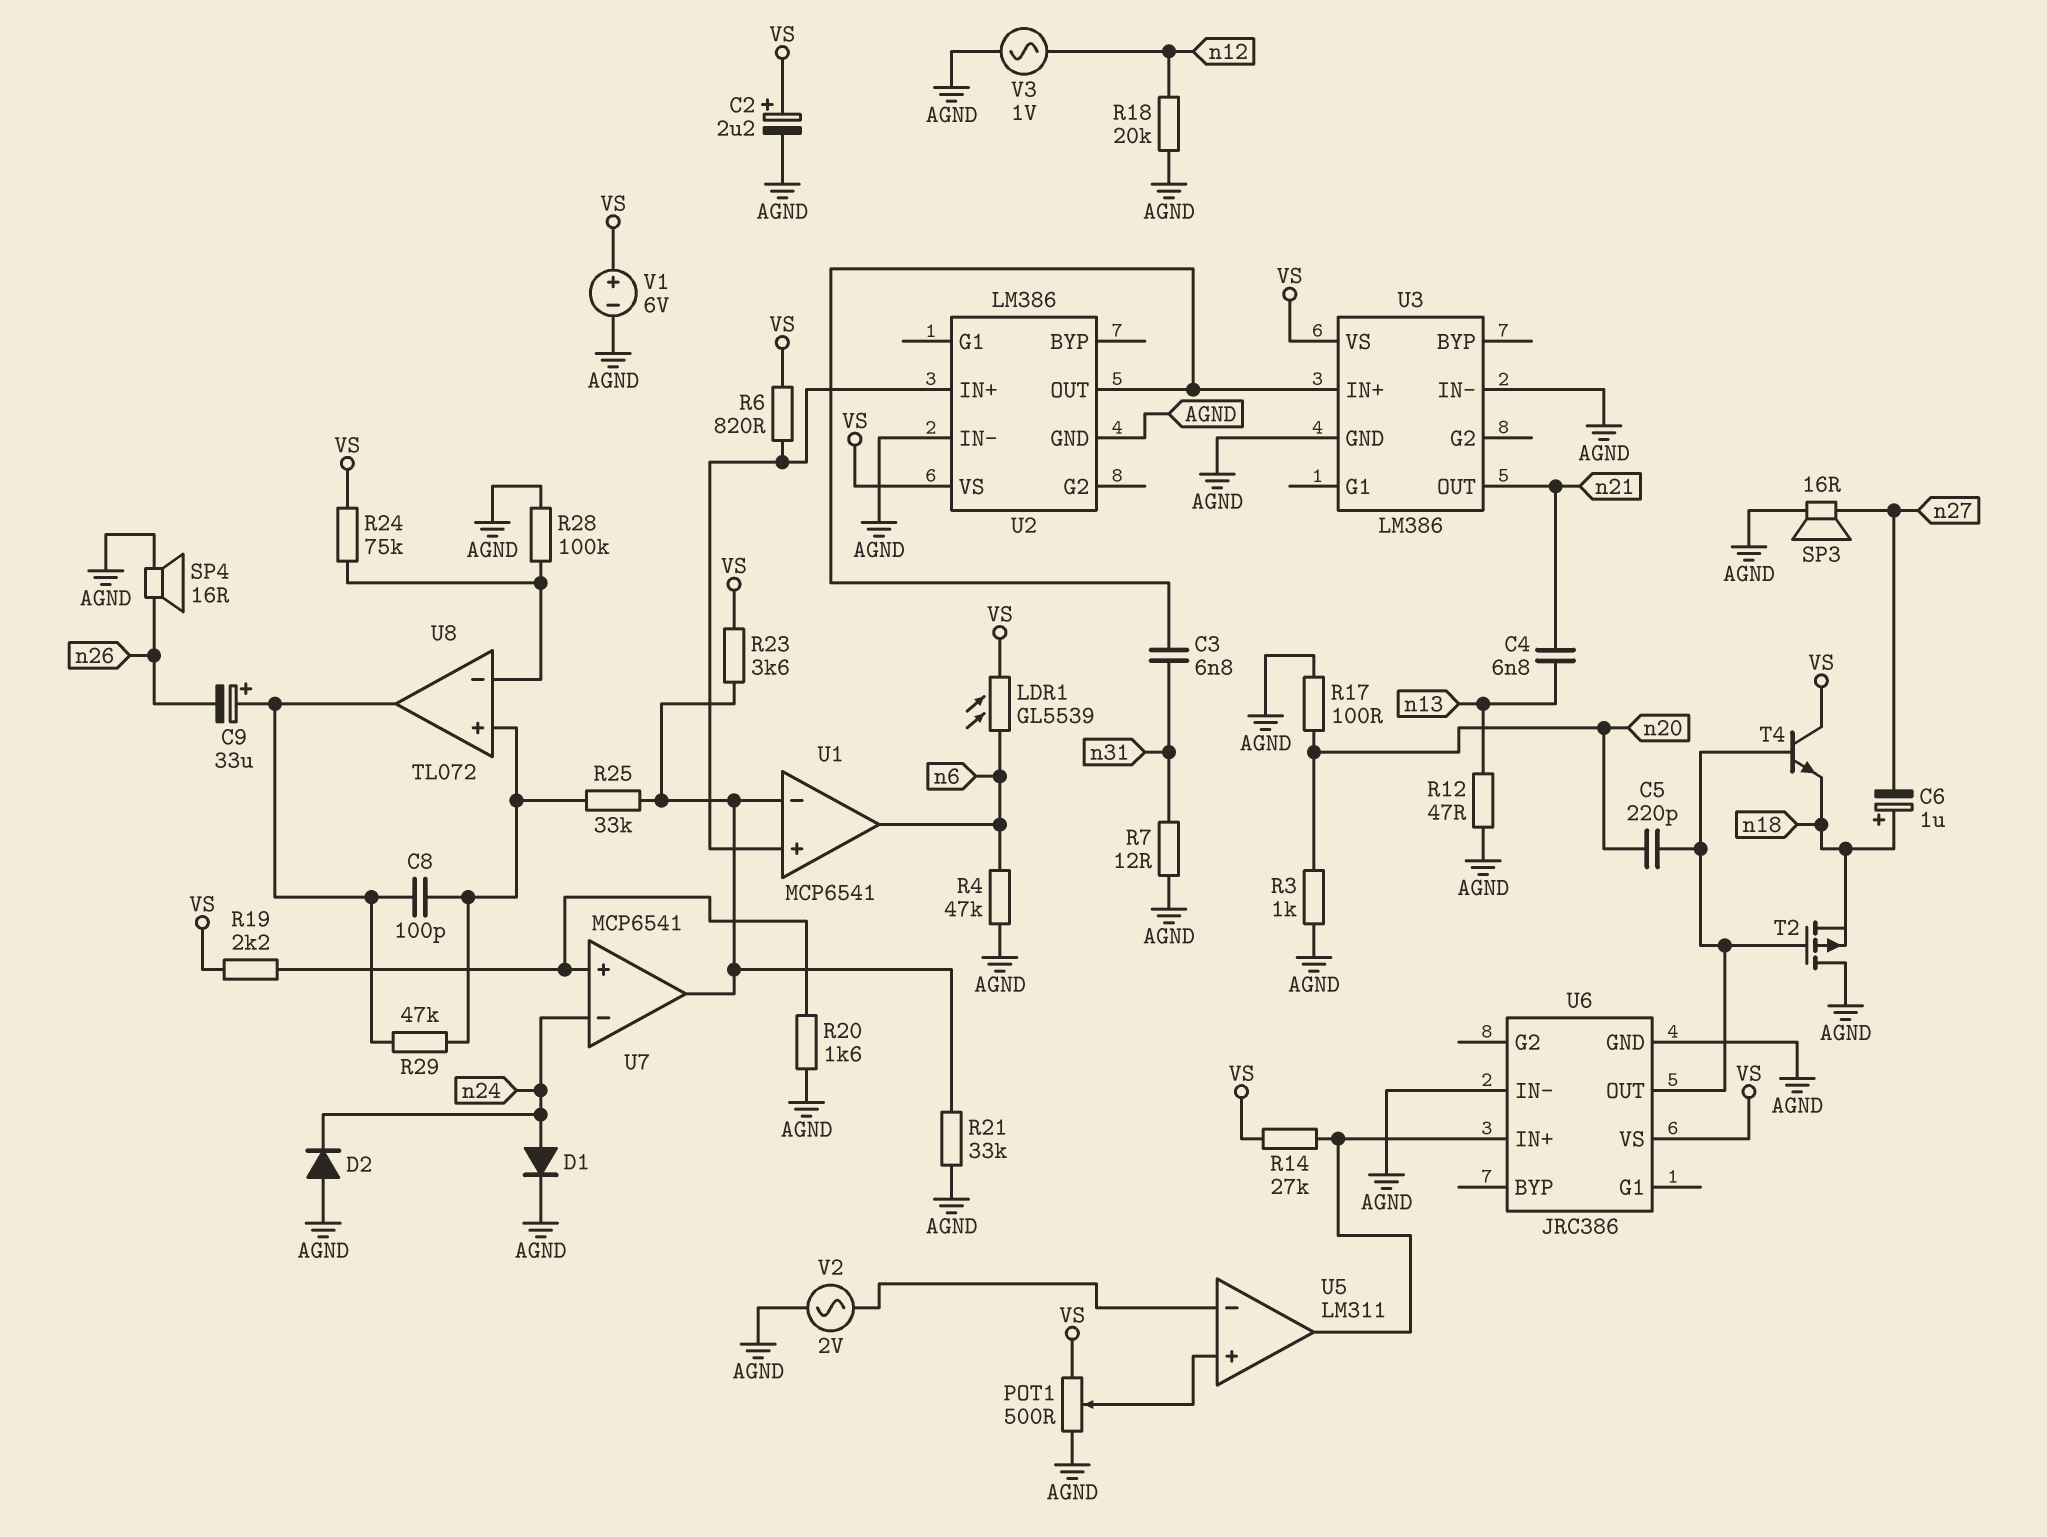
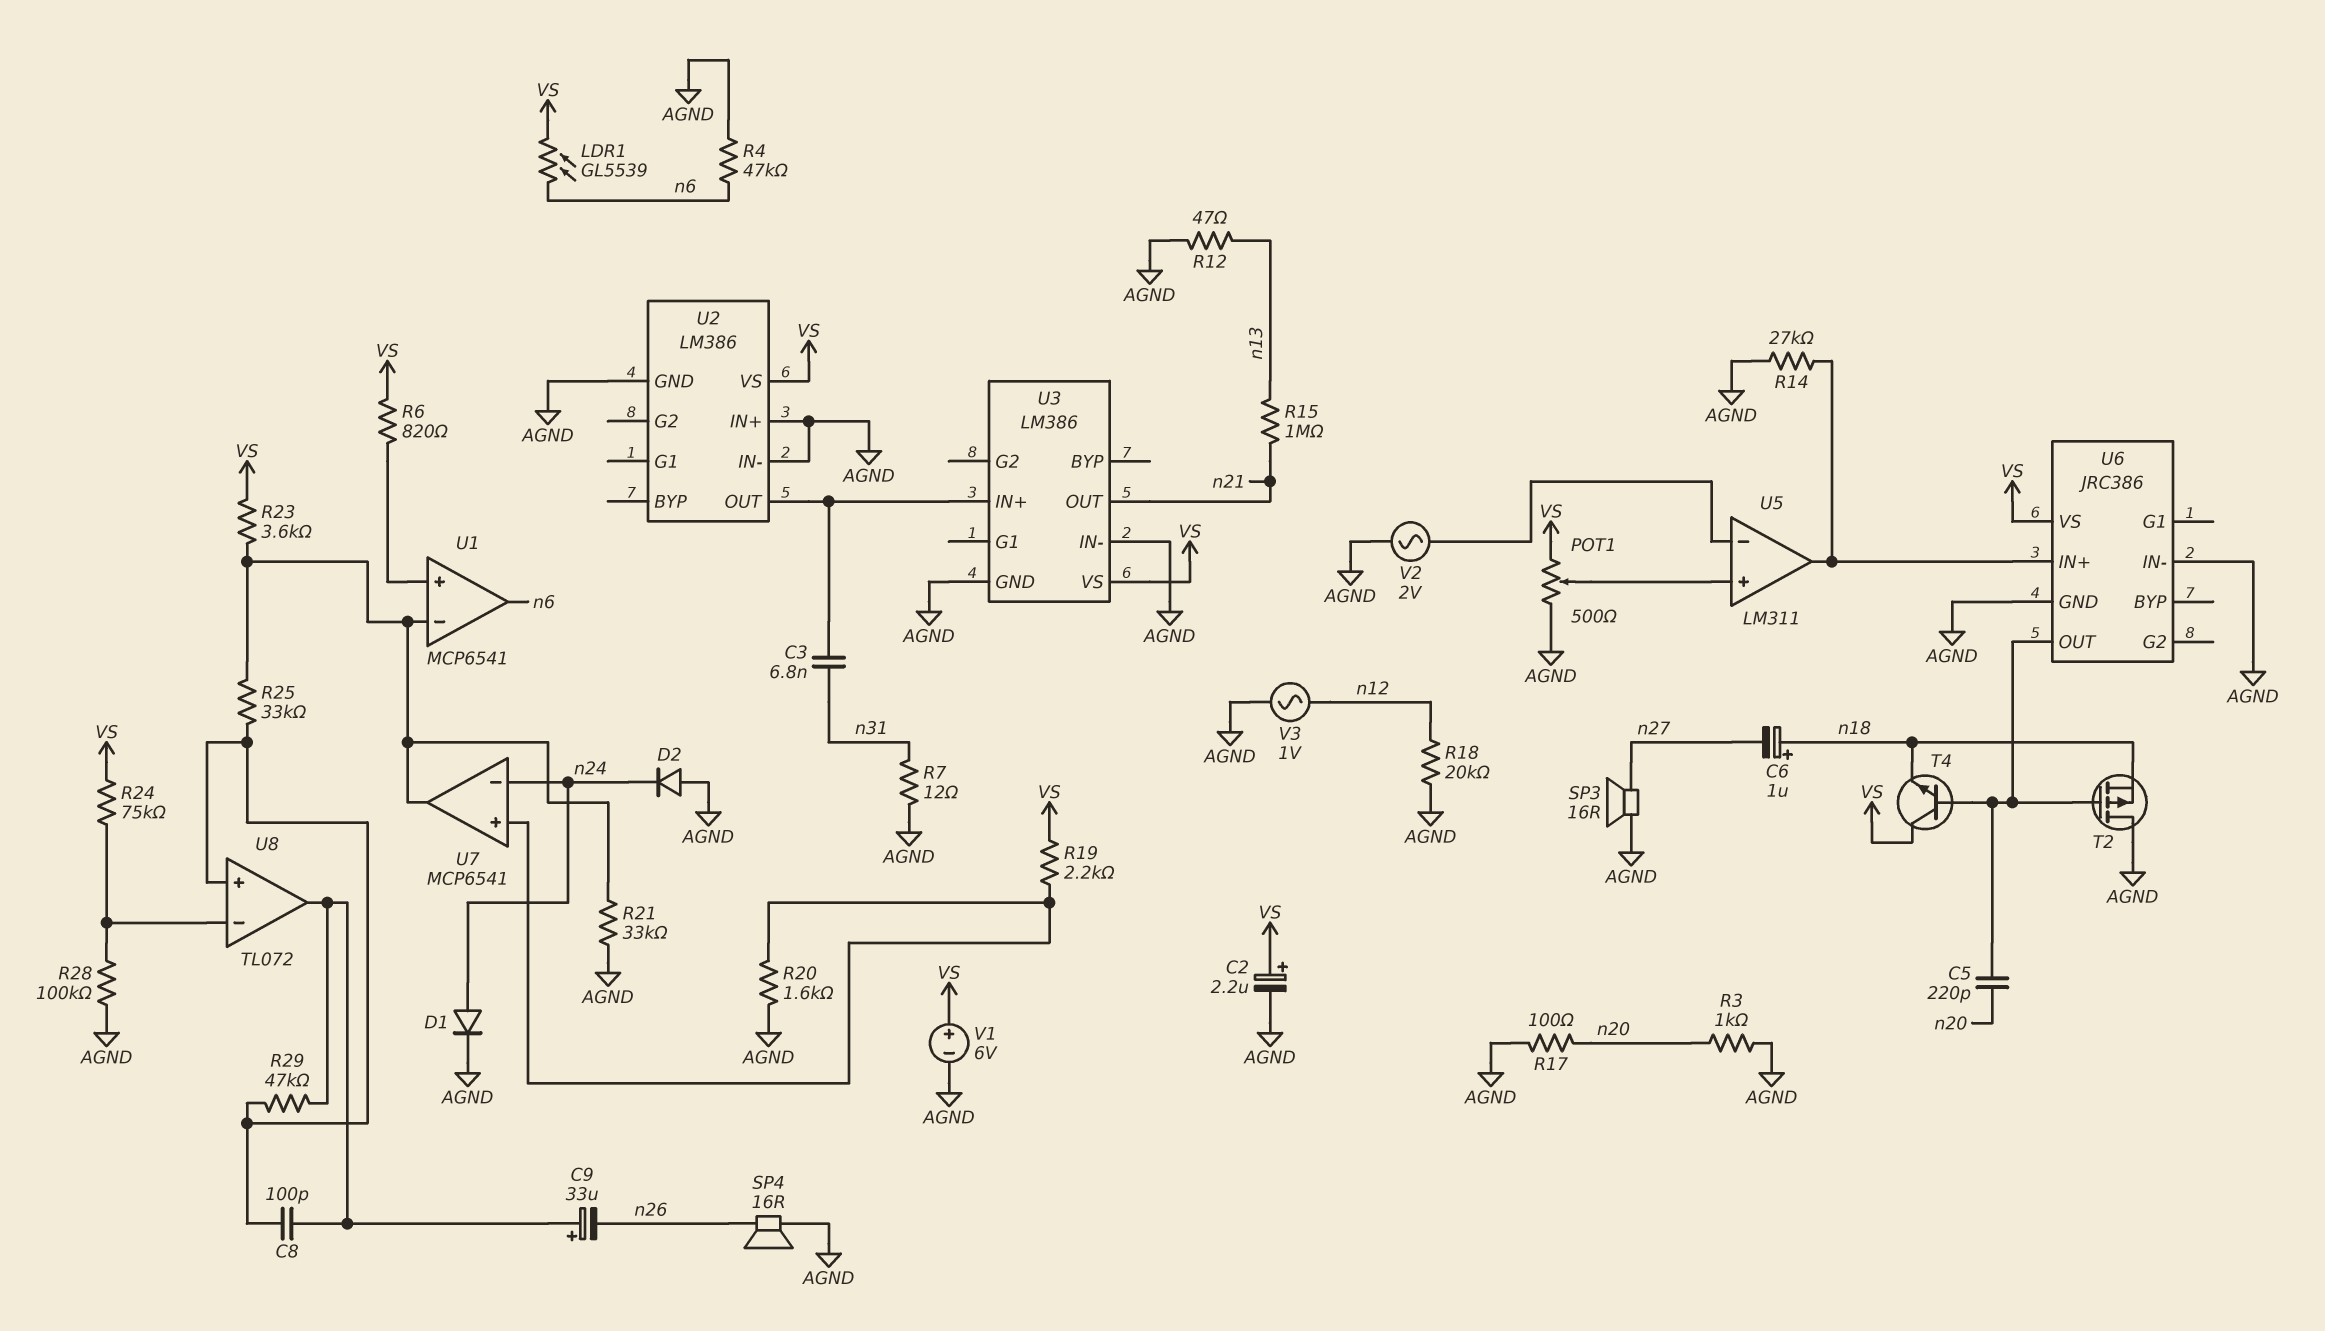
C4: 6.8nF (n13, n21) -> none
R14: 27k (U5/out, VS) -> 27k (AGND, U5/out)
R15: none -> 1M (n13, n21)
U2 pin IN+: U1/in+ -> AGND

